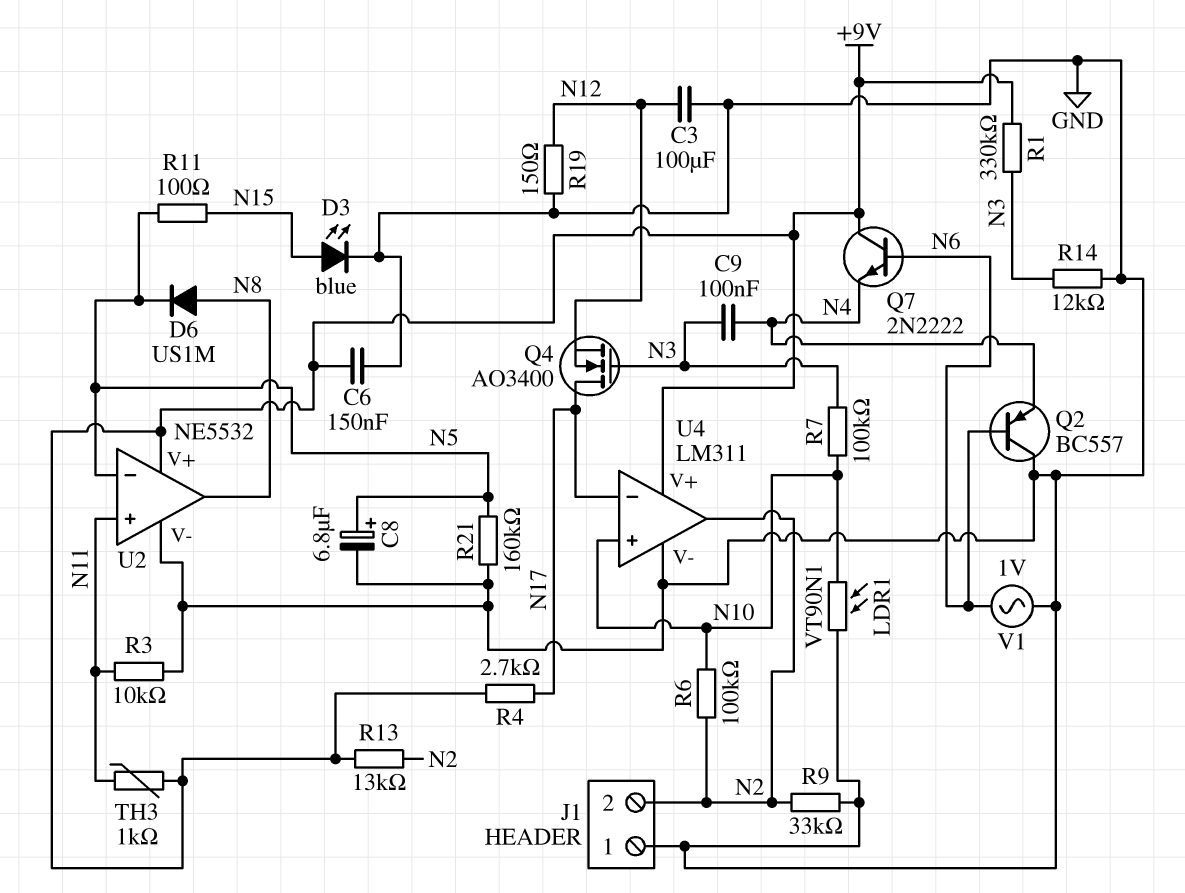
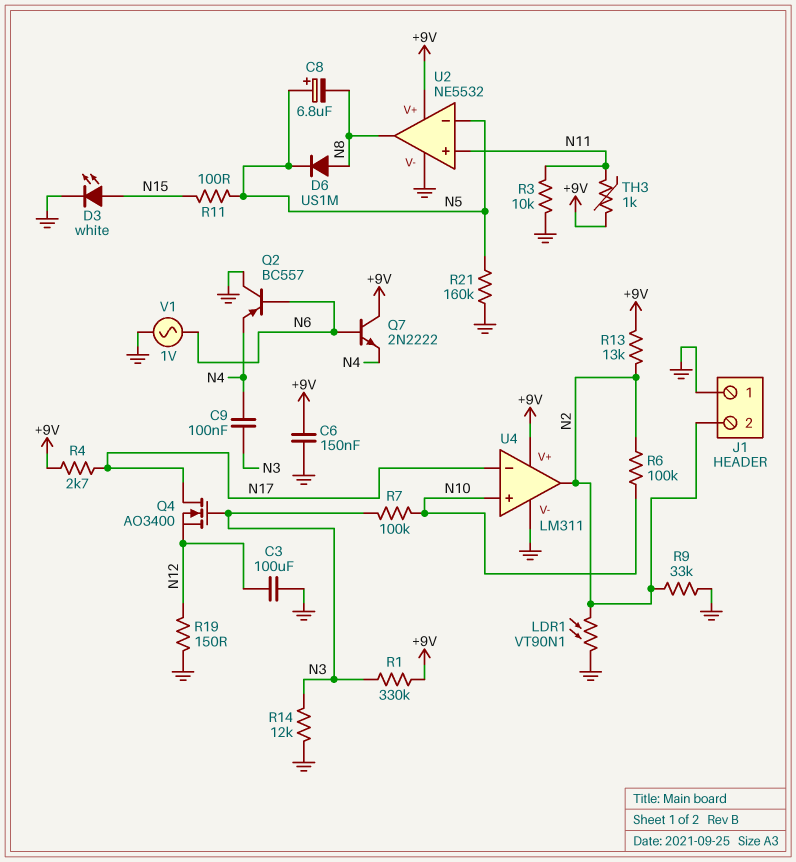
C8: 6.8uF (plus N5, minus GND) -> 6.8uF (plus N5, minus N8)
D3: LED blue (A N15, K GND) -> LED white (A N15, K GND)
LDR1: VT90N1 (GND, N10) -> VT90N1 (GND, N2)

